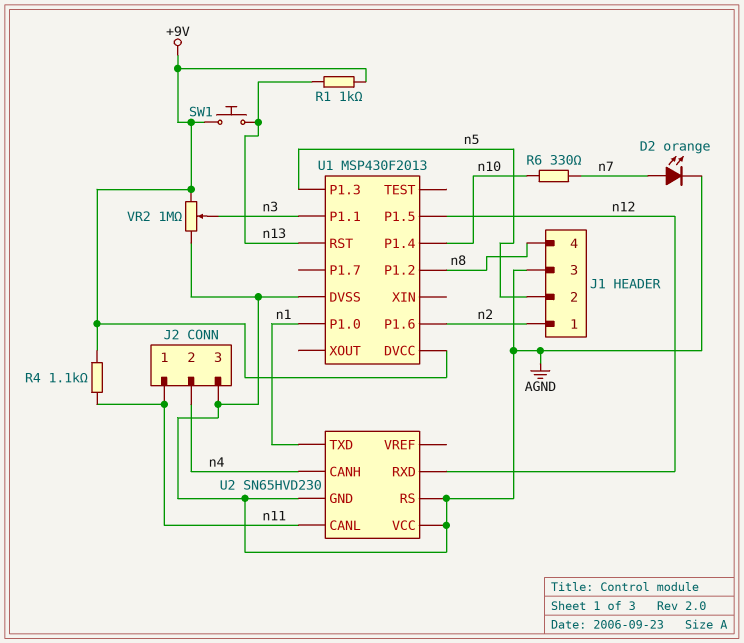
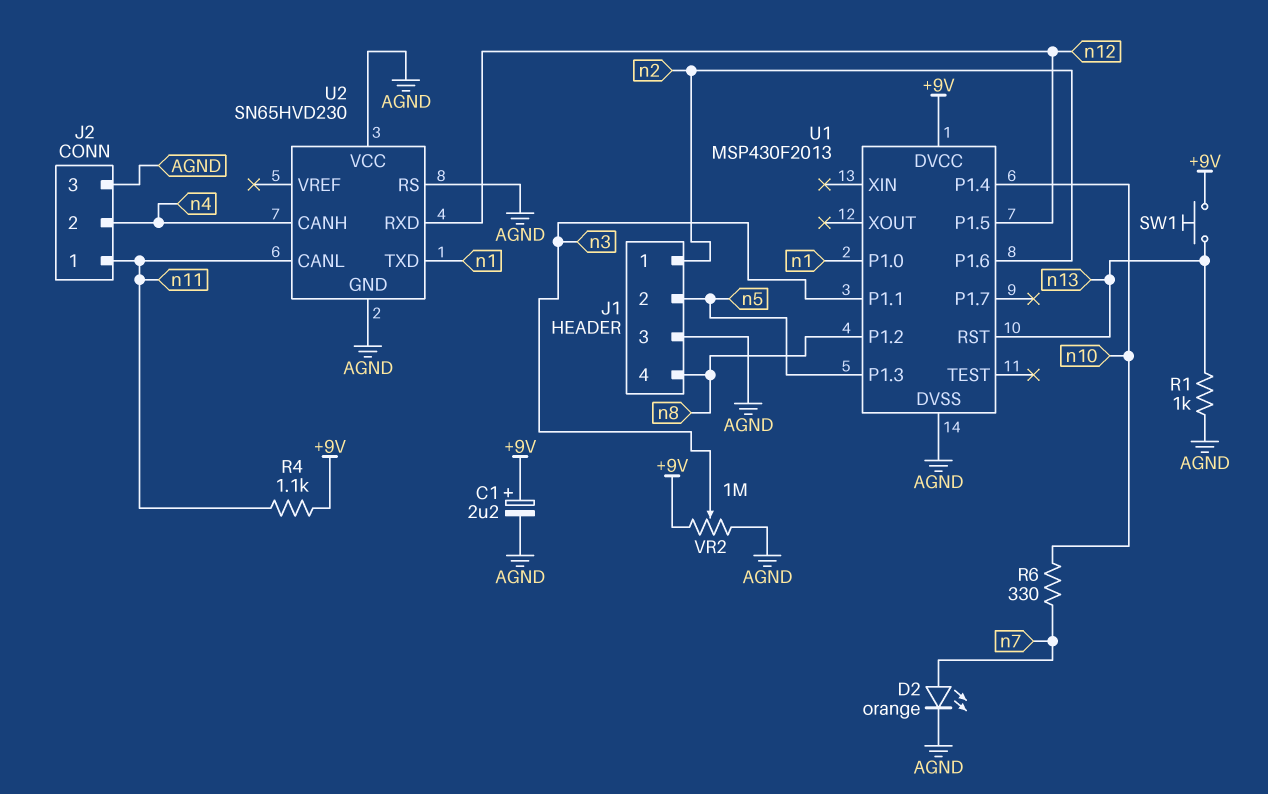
C1: none -> 2.2uF (plus +9V, minus AGND)
R1: 1k (+9V, n13) -> 1k (AGND, n13)

